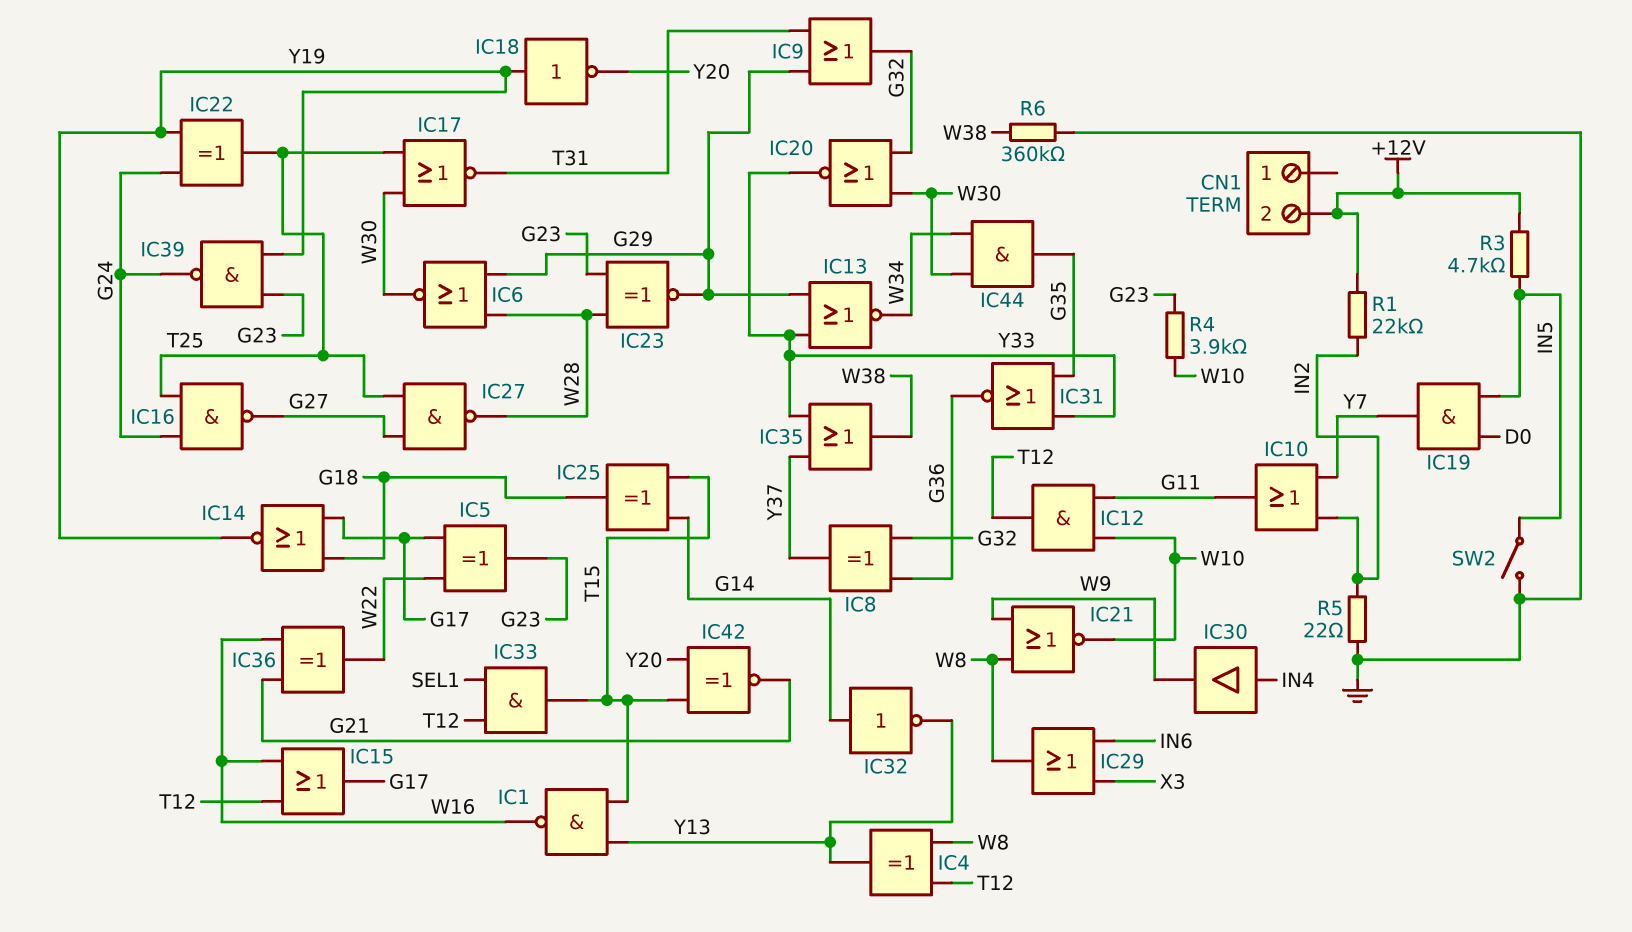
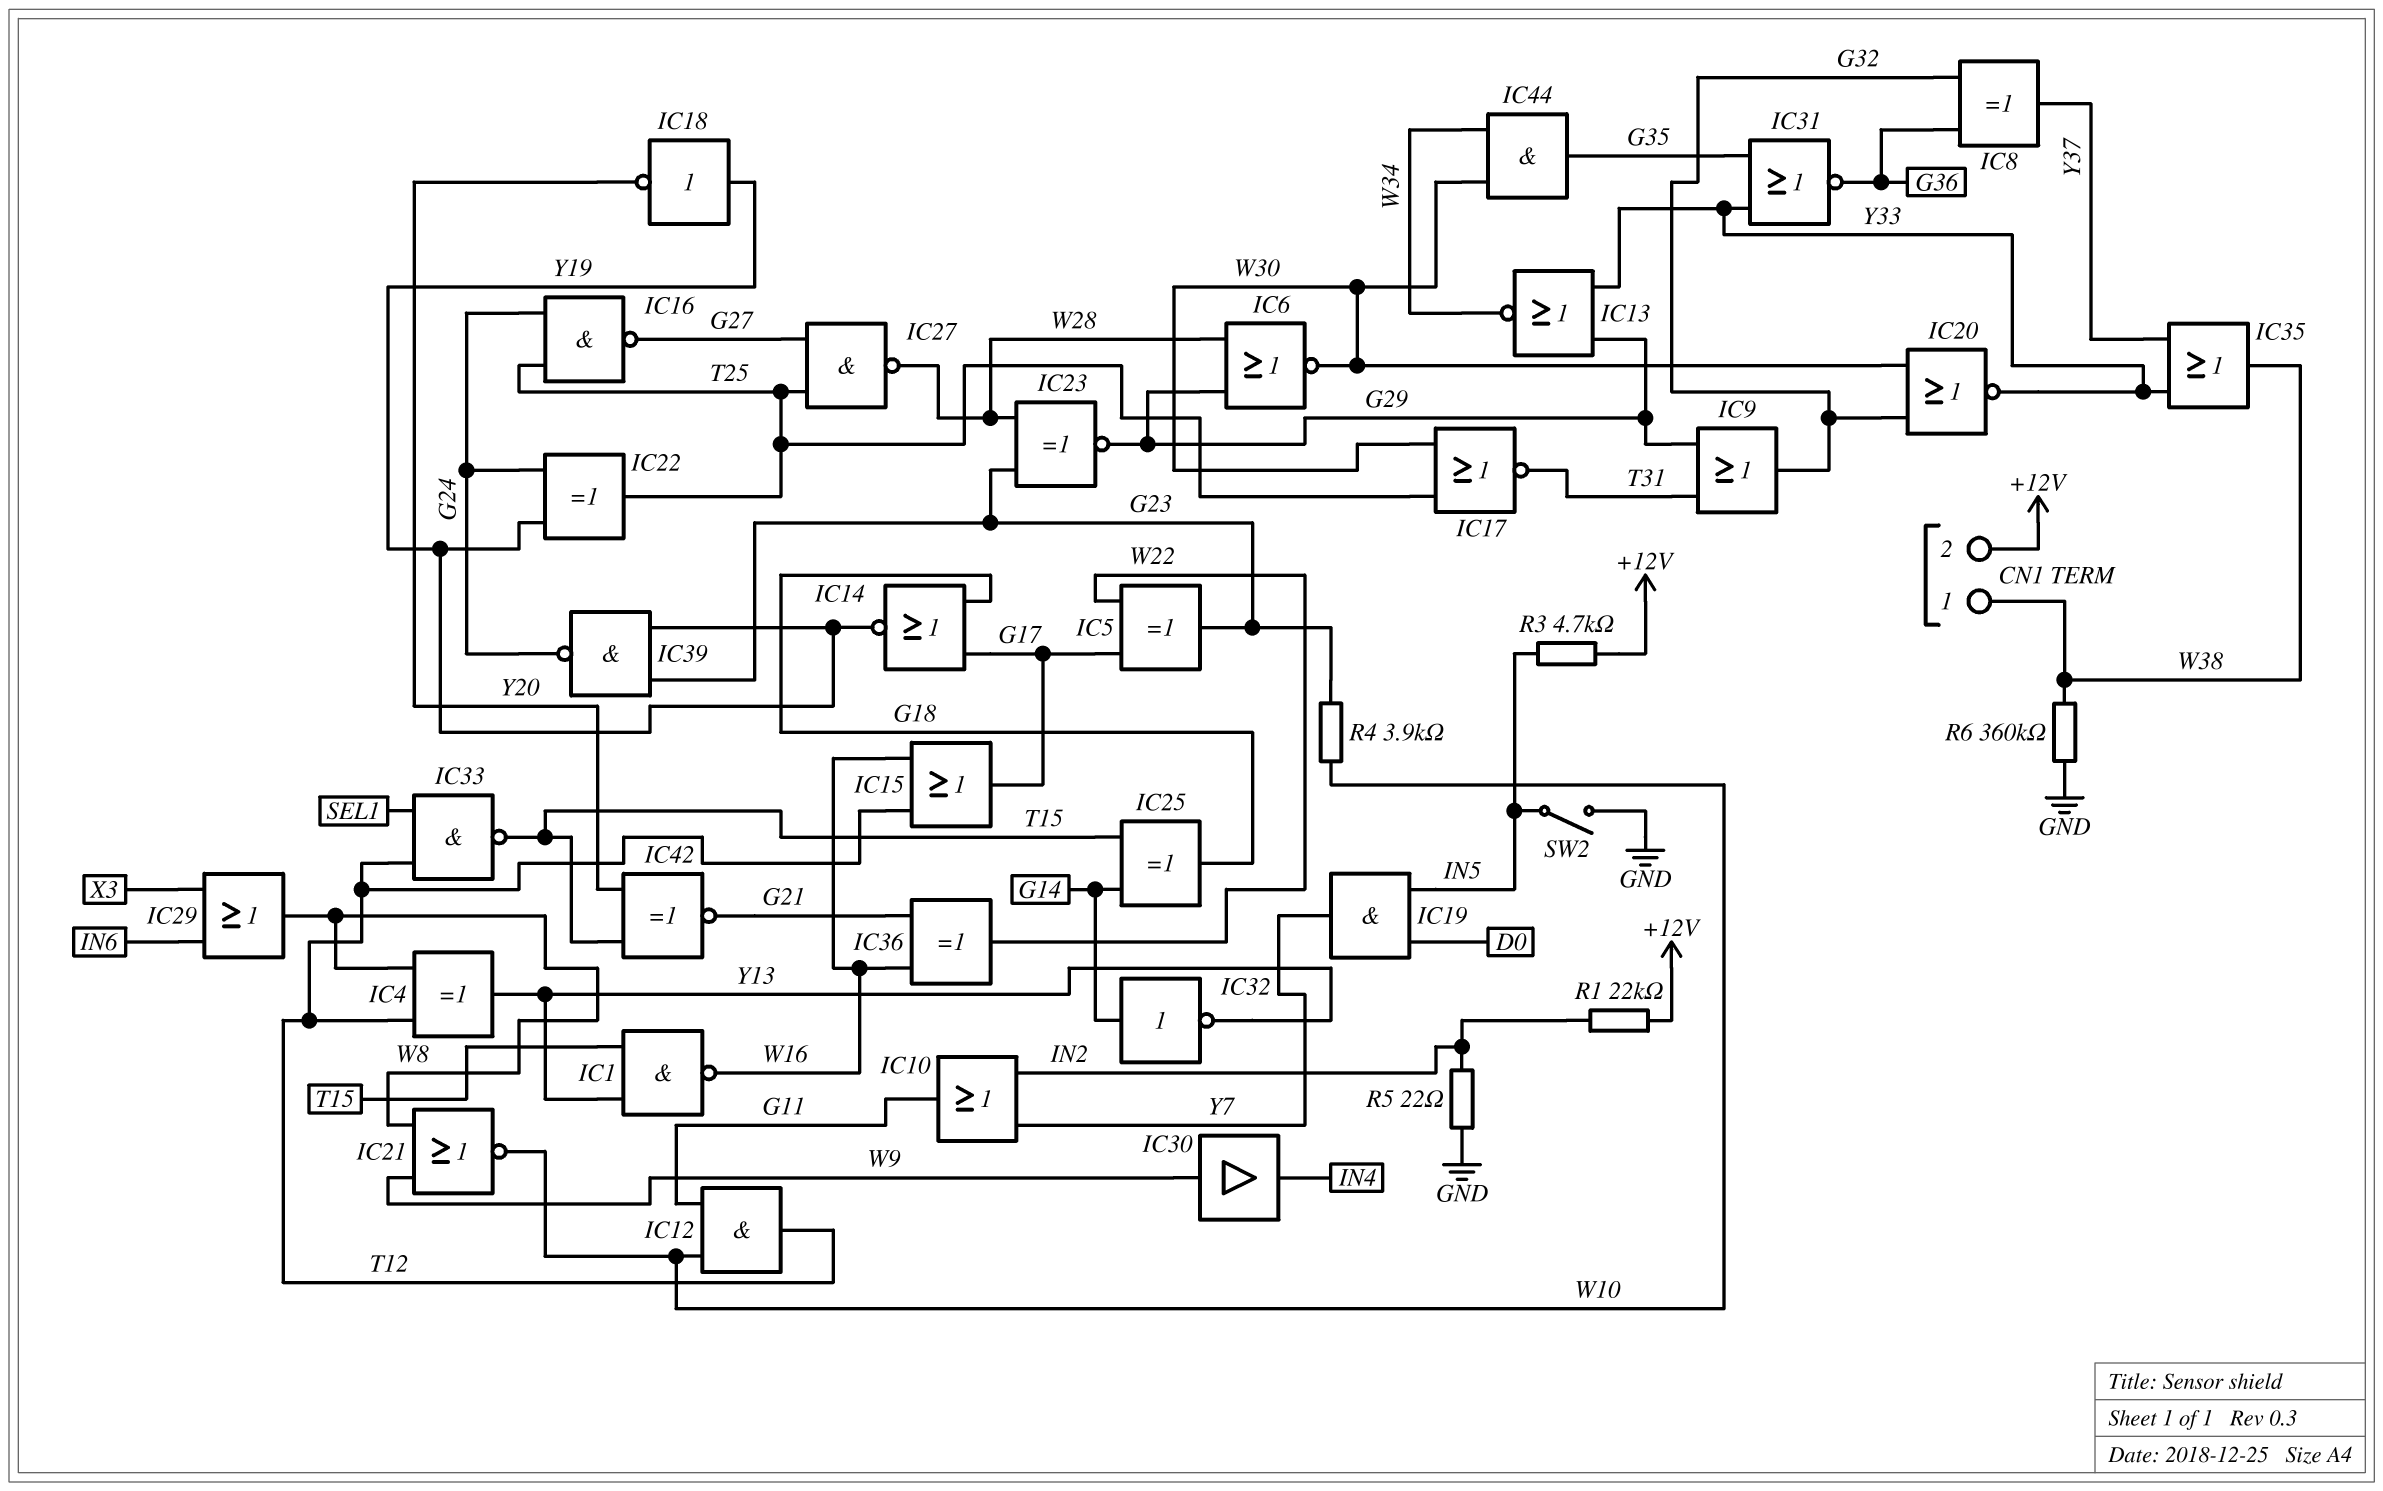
CN1 pin 1: none -> W38
IC30: buffer (in IN4, out W9) -> buffer (in W9, out IN4)
IC33: AND (in SEL1, in T12, out T15) -> NAND (in SEL1, in T12, out T15)

